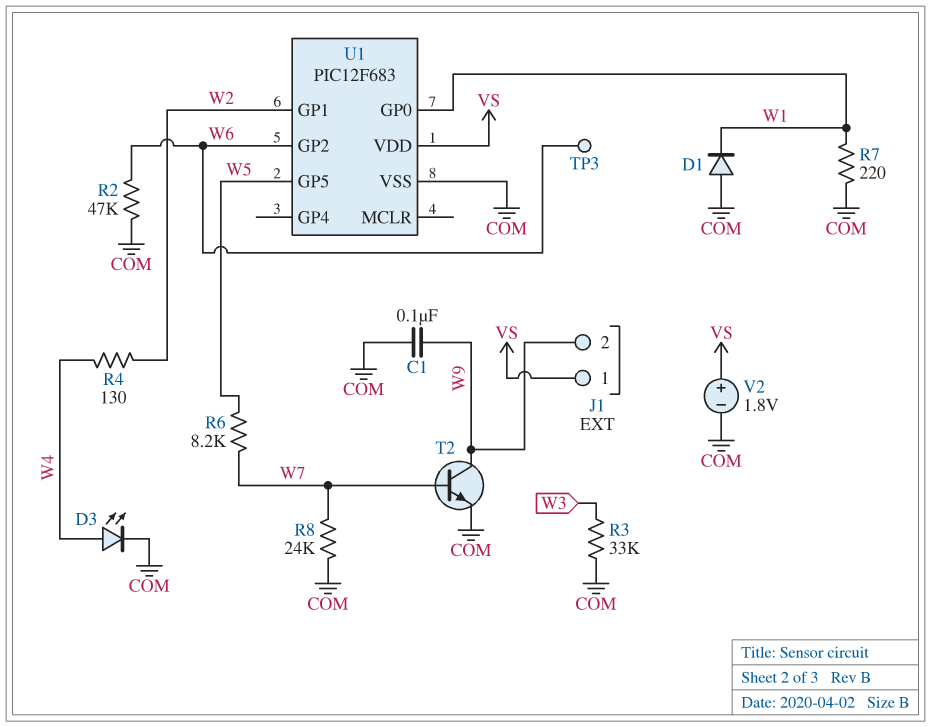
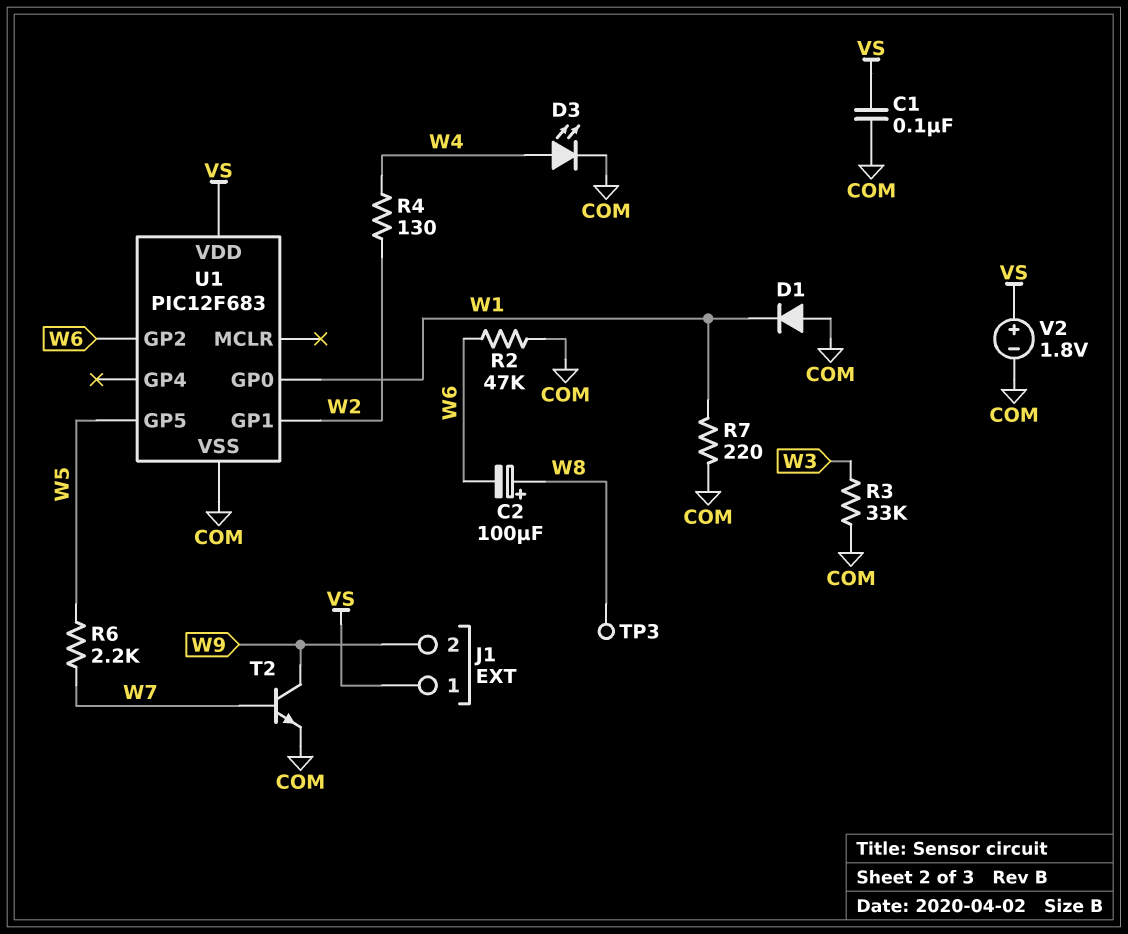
C1: 100nF (COM, W9) -> 100nF (COM, VS)
C2: none -> 100uF (plus W8, minus W6)
R6: 8.2k (W5, W7) -> 2.2k (W5, W7)
R8: 24k (COM, W7) -> none
TP3: test point (W6) -> test point (W8)

